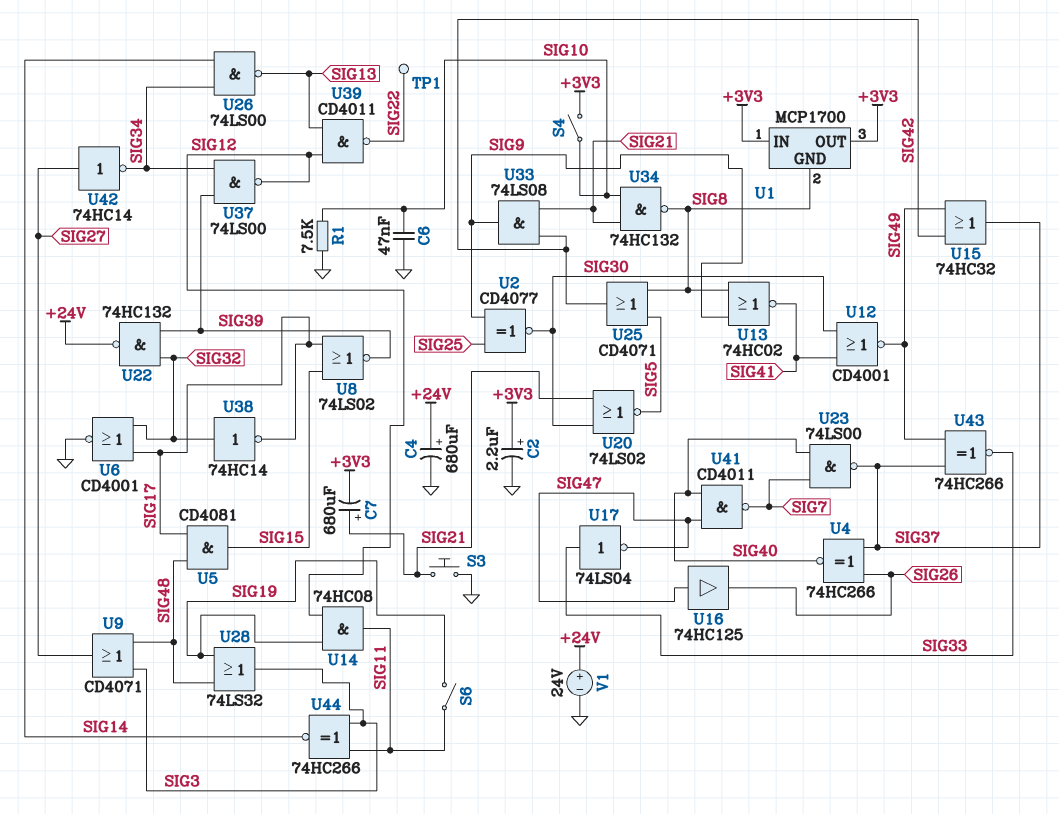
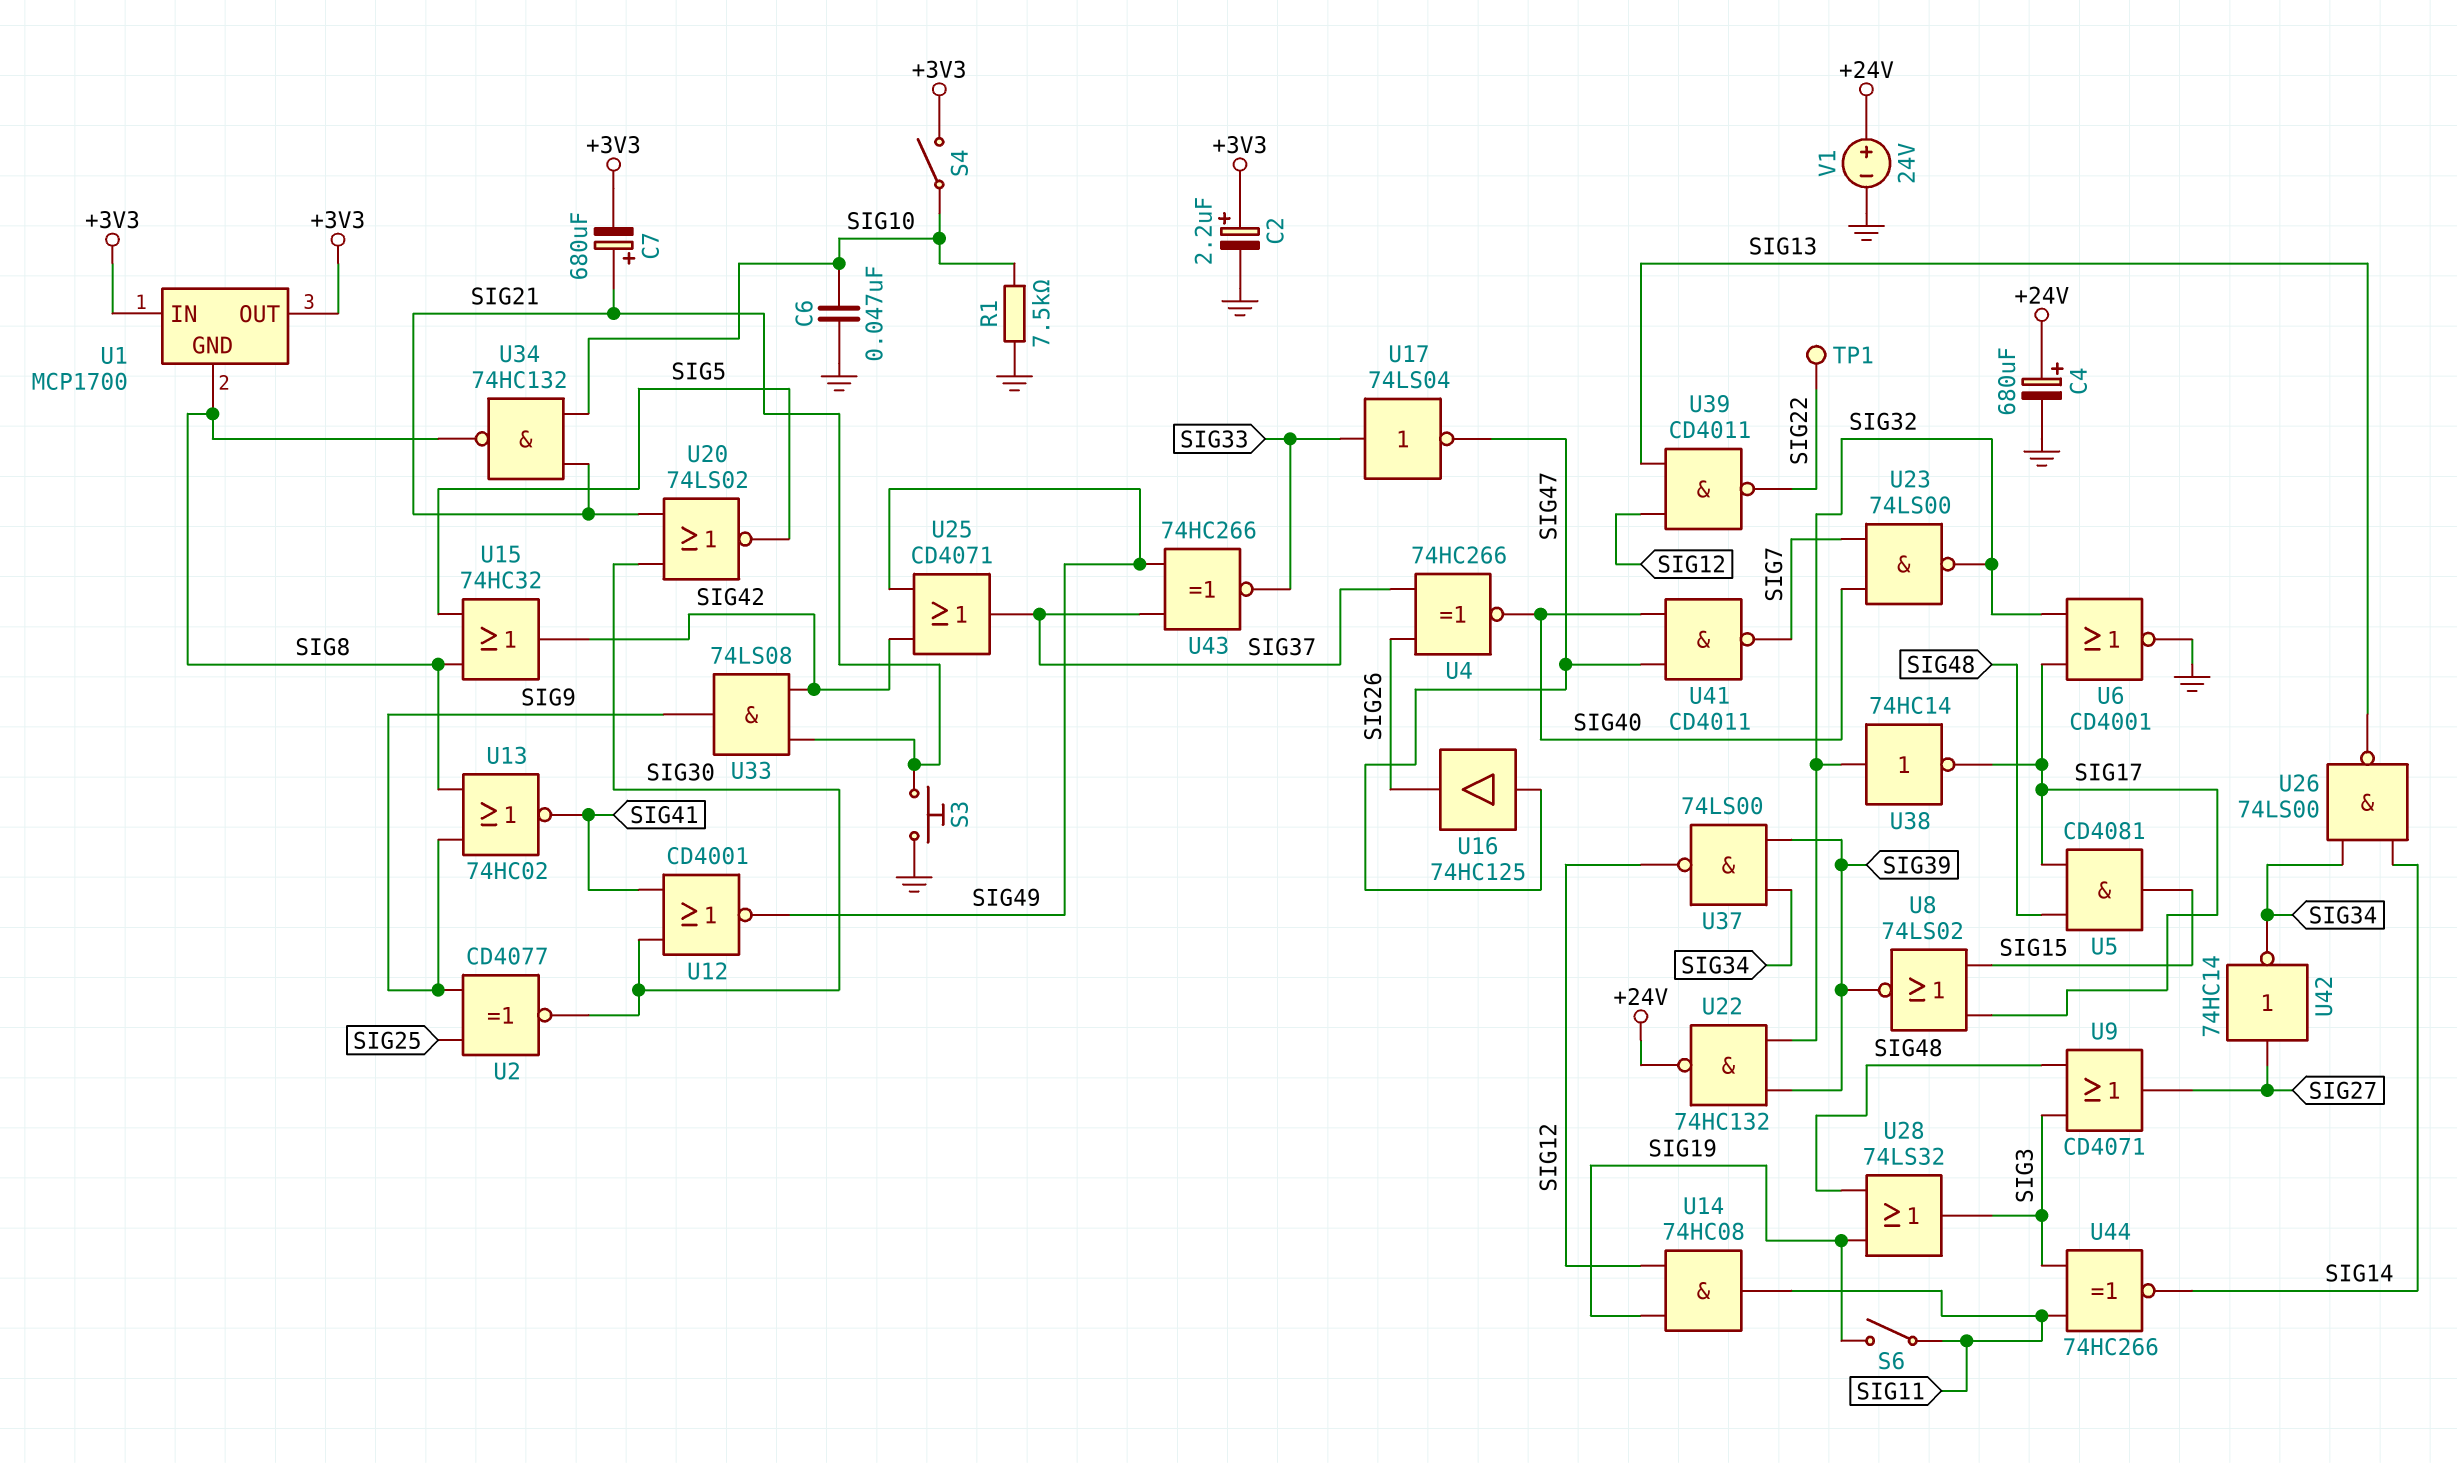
U15: OR 74HC32 (in SIG42, in SIG49, out SIG37) -> OR 74HC32 (in SIG5, in SIG8, out SIG42)
U23: NAND 74LS00 (in SIG7, in SIG40, out SIG37) -> NAND 74LS00 (in SIG7, in SIG40, out SIG32)
U25: OR CD4071 (in SIG5, in SIG8, out SIG42) -> OR CD4071 (in SIG42, in SIG49, out SIG37)

